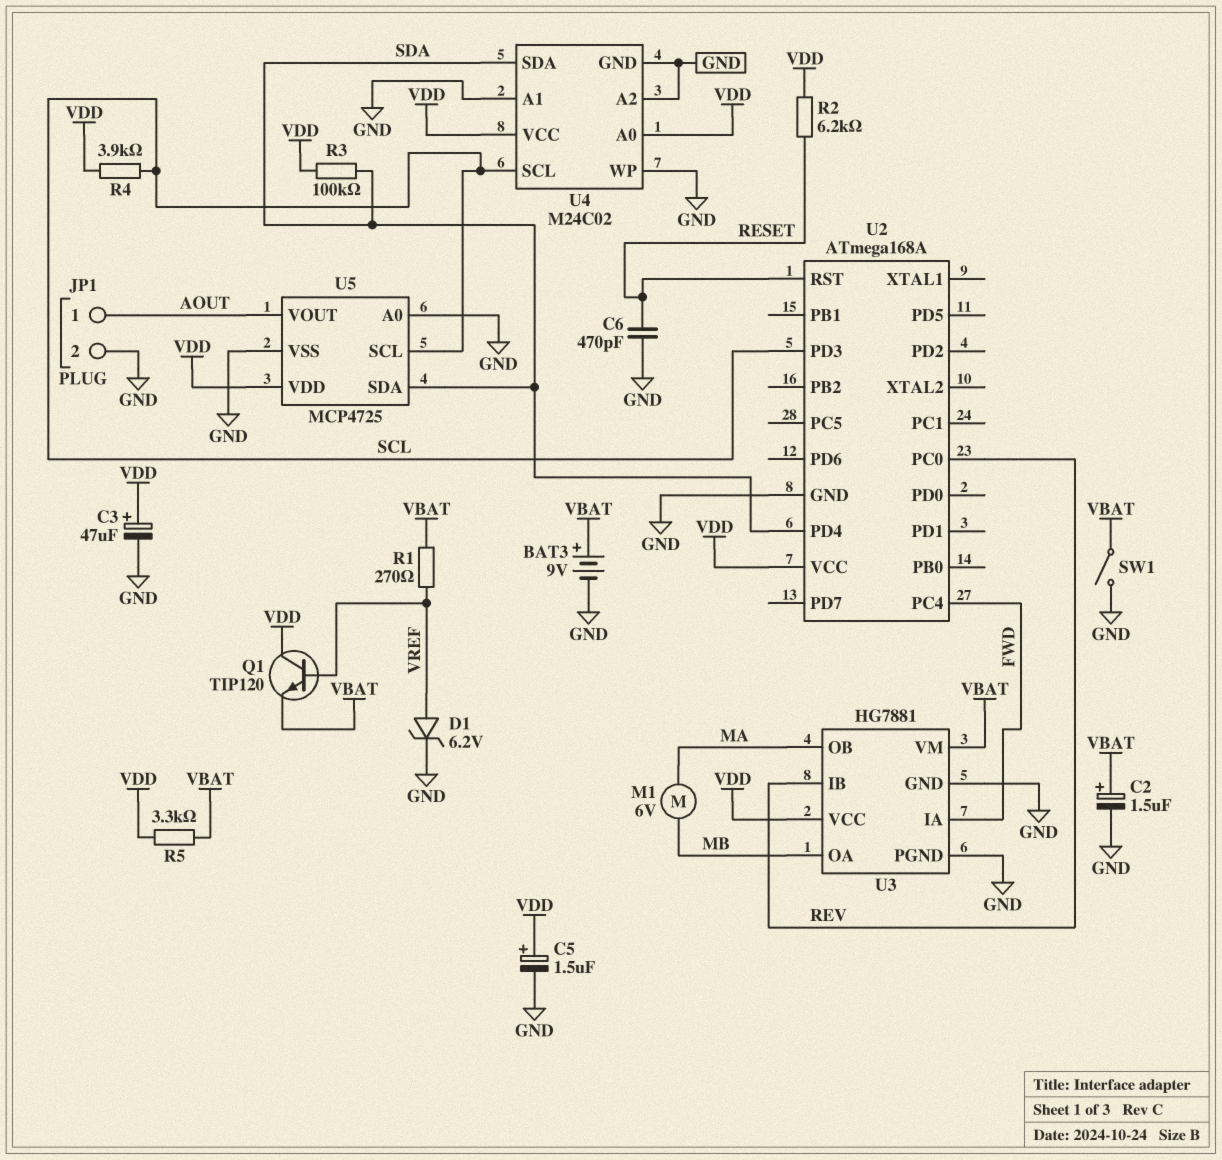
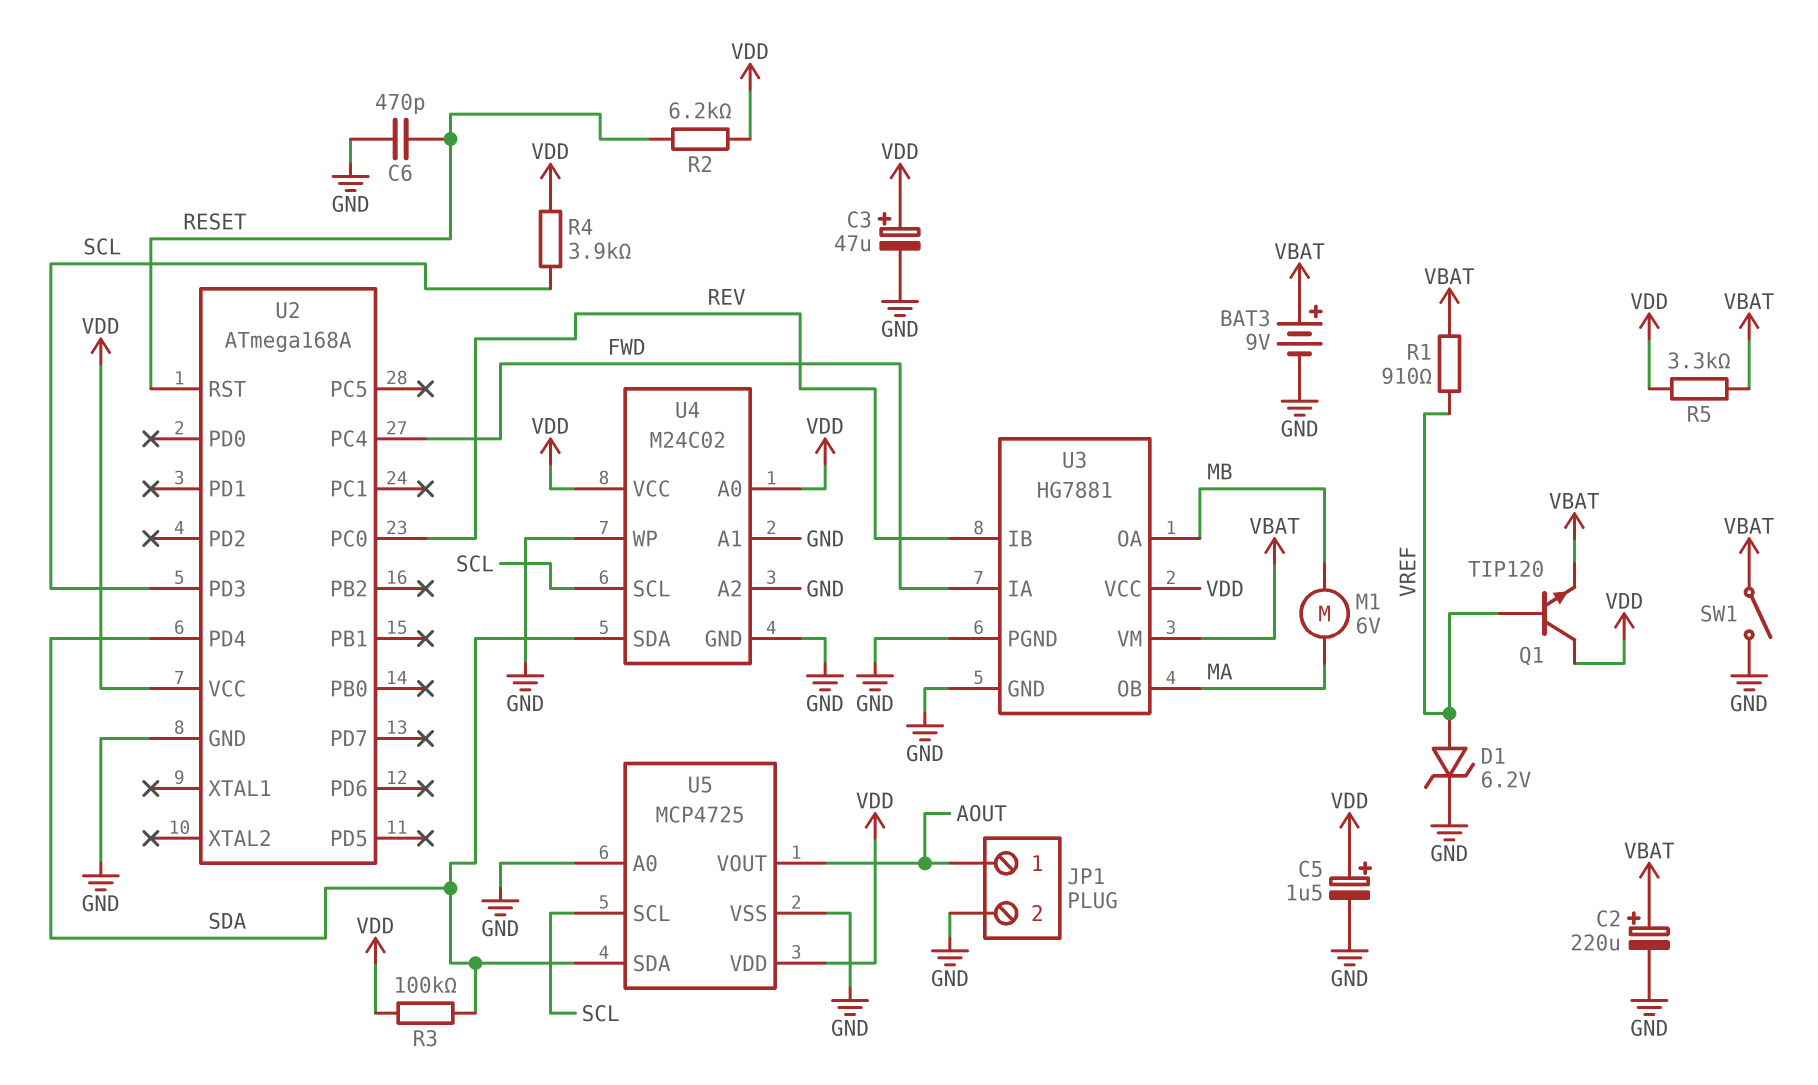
C2: 1.5uF (plus VBAT, minus GND) -> 220uF (plus VBAT, minus GND)
R1: 270 (VBAT, VREF) -> 910 (VBAT, VREF)

